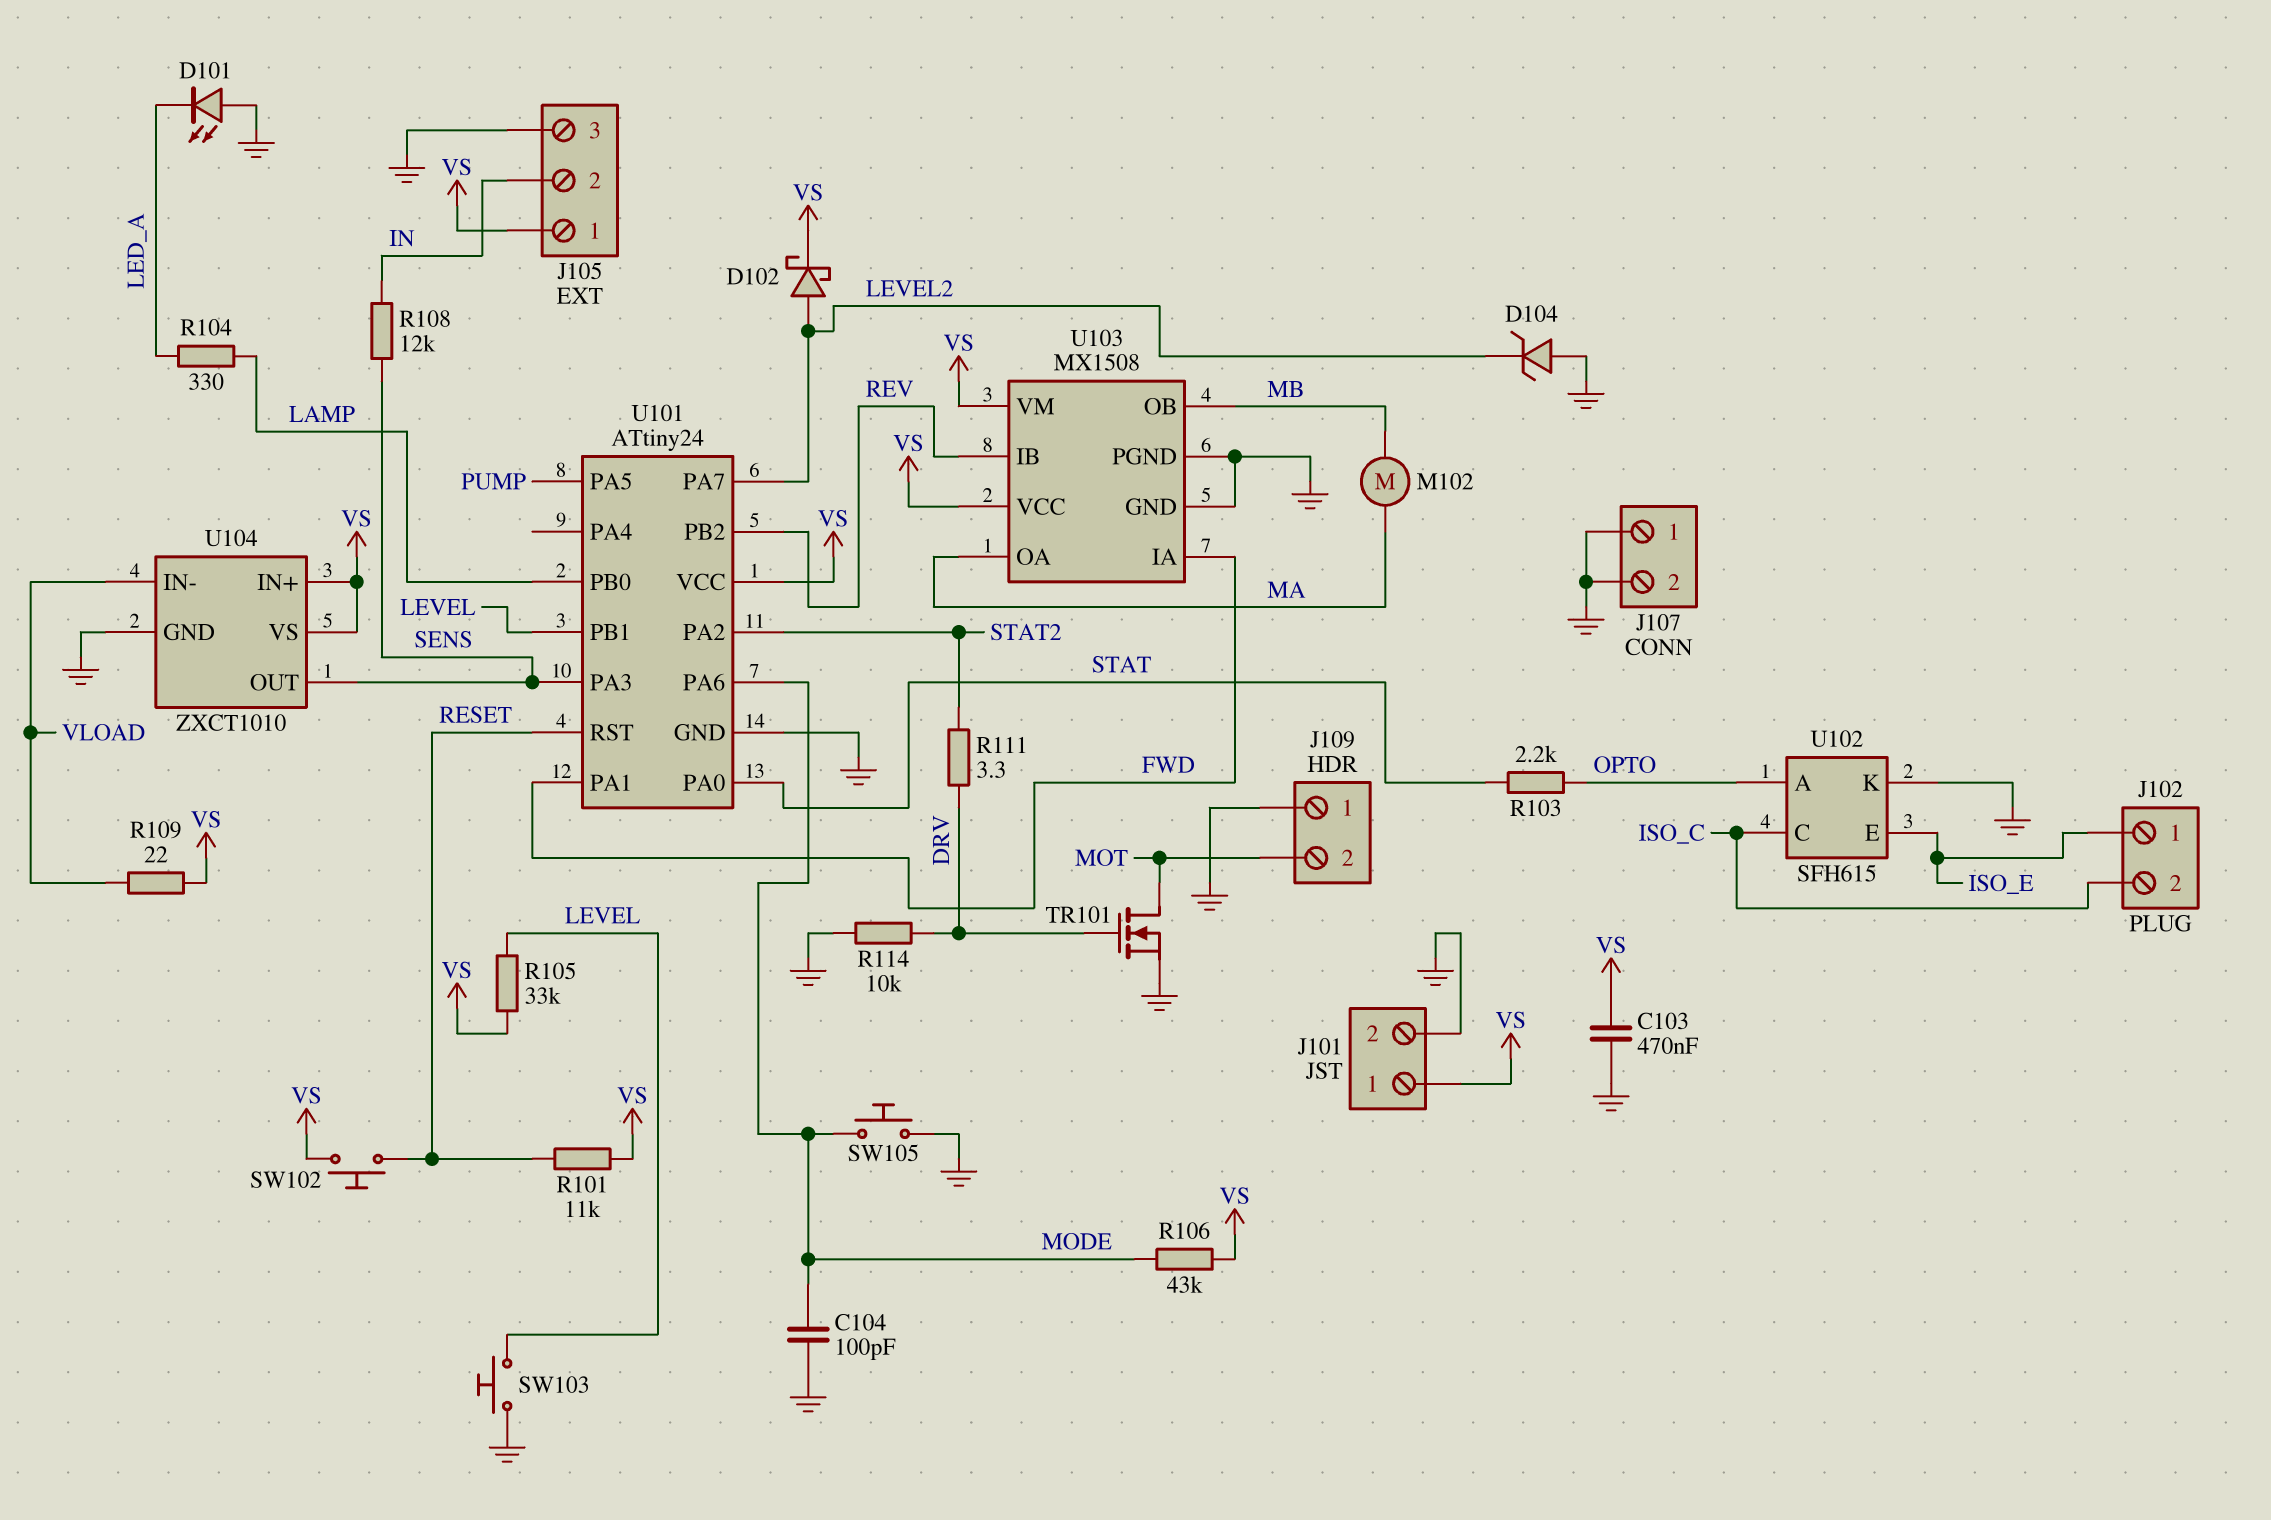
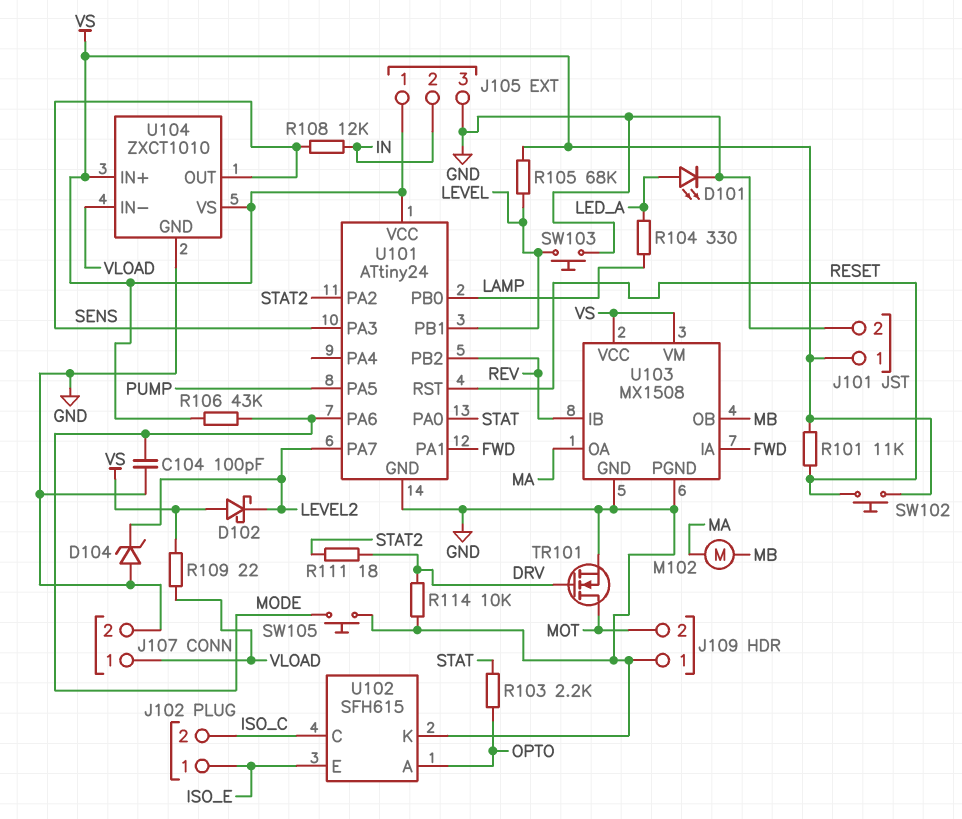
C103: 470nF (GND, VS) -> none
D101: LED (A GND, K LED_A) -> LED (A LED_A, K GND)
D102: schottky (A LEVEL2, K VS) -> schottky (A VS, K LEVEL2)
J107 pin 1: GND -> VLOAD
R105: 33k (LEVEL, VS) -> 68k (LEVEL, VS)
R111: 3.3 (DRV, STAT2) -> 18 (DRV, STAT2)

